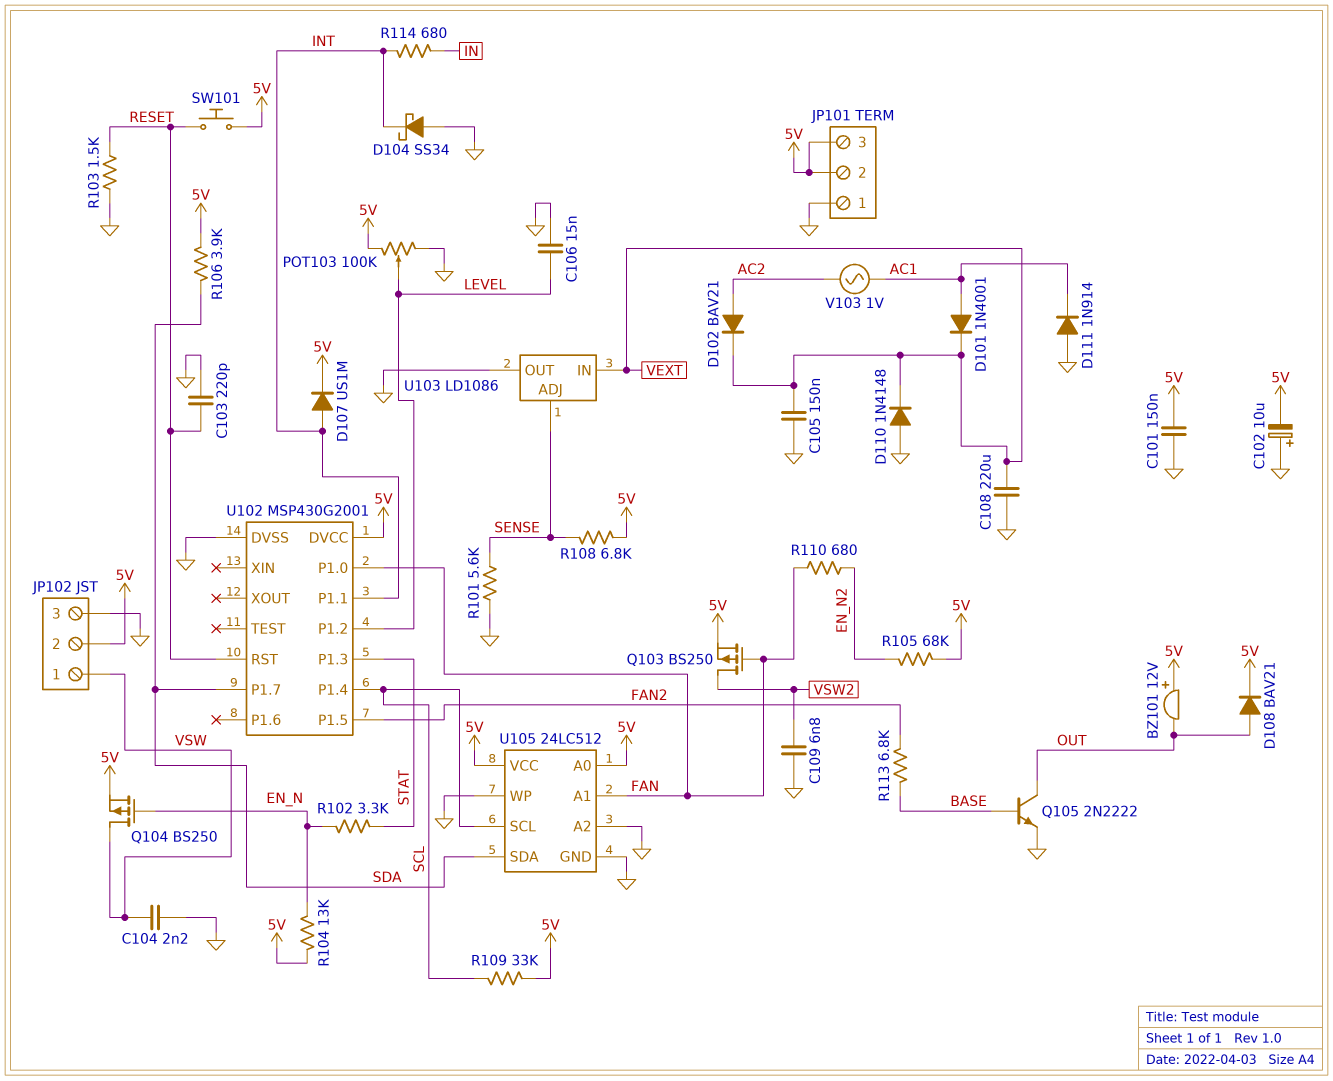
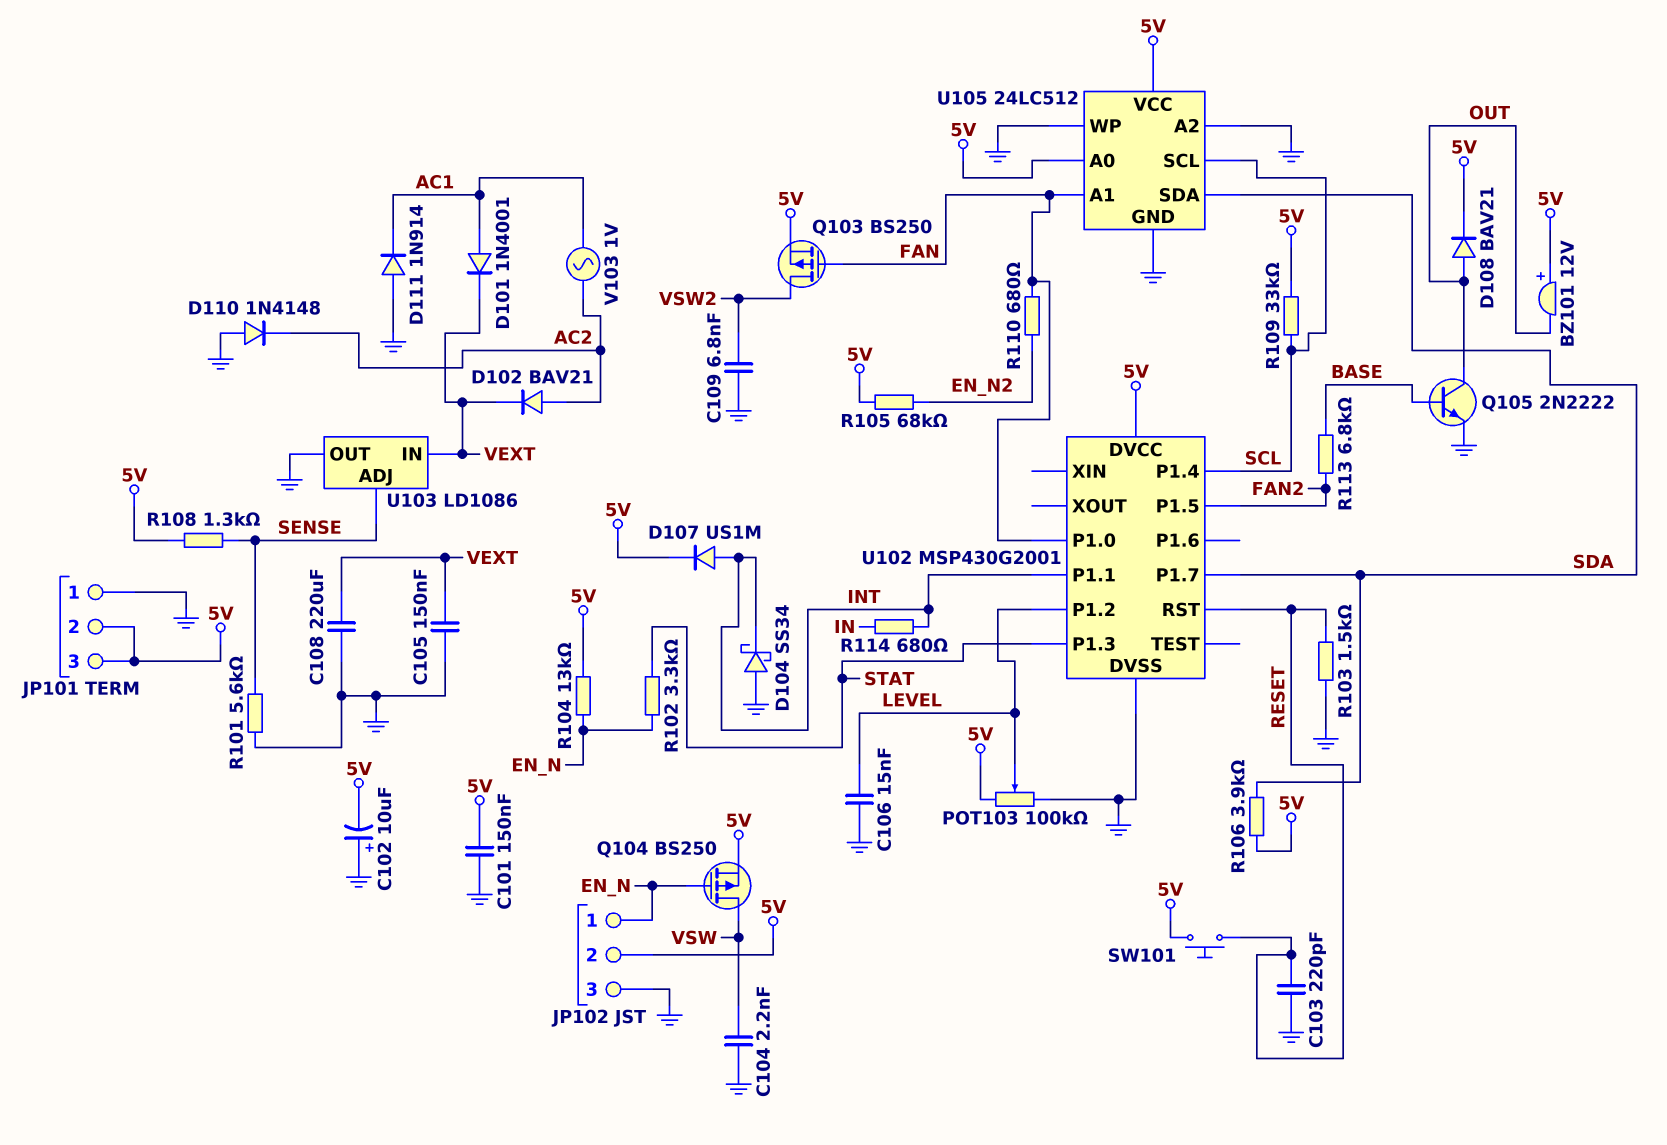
D110: diode 1N4148 (A GND, K VEXT) -> diode 1N4148 (A GND, K AC2)
JP102 pin 1: VSW -> EN_N
R108: 6.8k (5V, SENSE) -> 1.3k (5V, SENSE)

